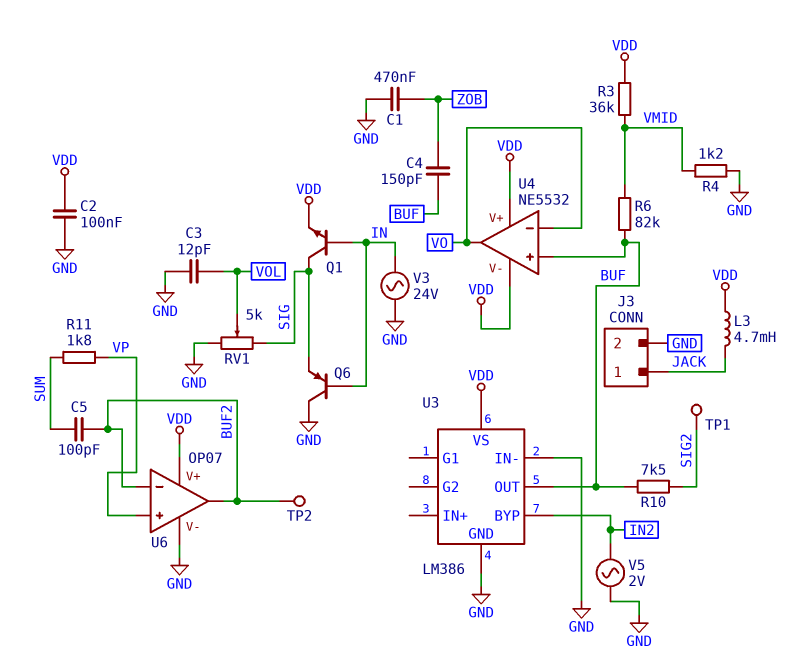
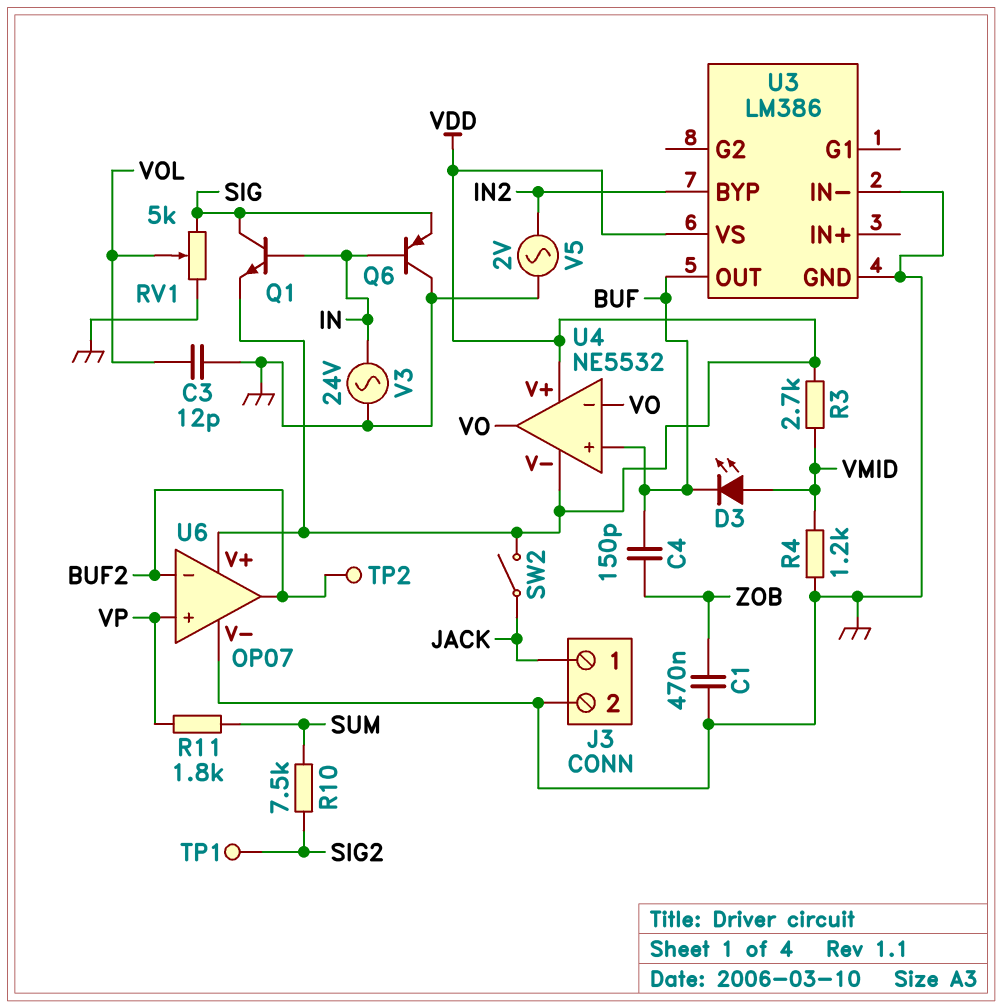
C2: 100nF (GND, VDD) -> none
C5: 100pF (BUF2, SUM) -> none
D3: none -> LED (A VMID, K BUF)
L3: 4.7mH (JACK, VDD) -> none
R3: 36k (VDD, VMID) -> 2.7k (VDD, VMID)
R6: 82k (BUF, VMID) -> none
R10: 7.5k (BUF, SIG2) -> 7.5k (SIG2, SUM)
SW2: none -> switch (JACK, VDD)

